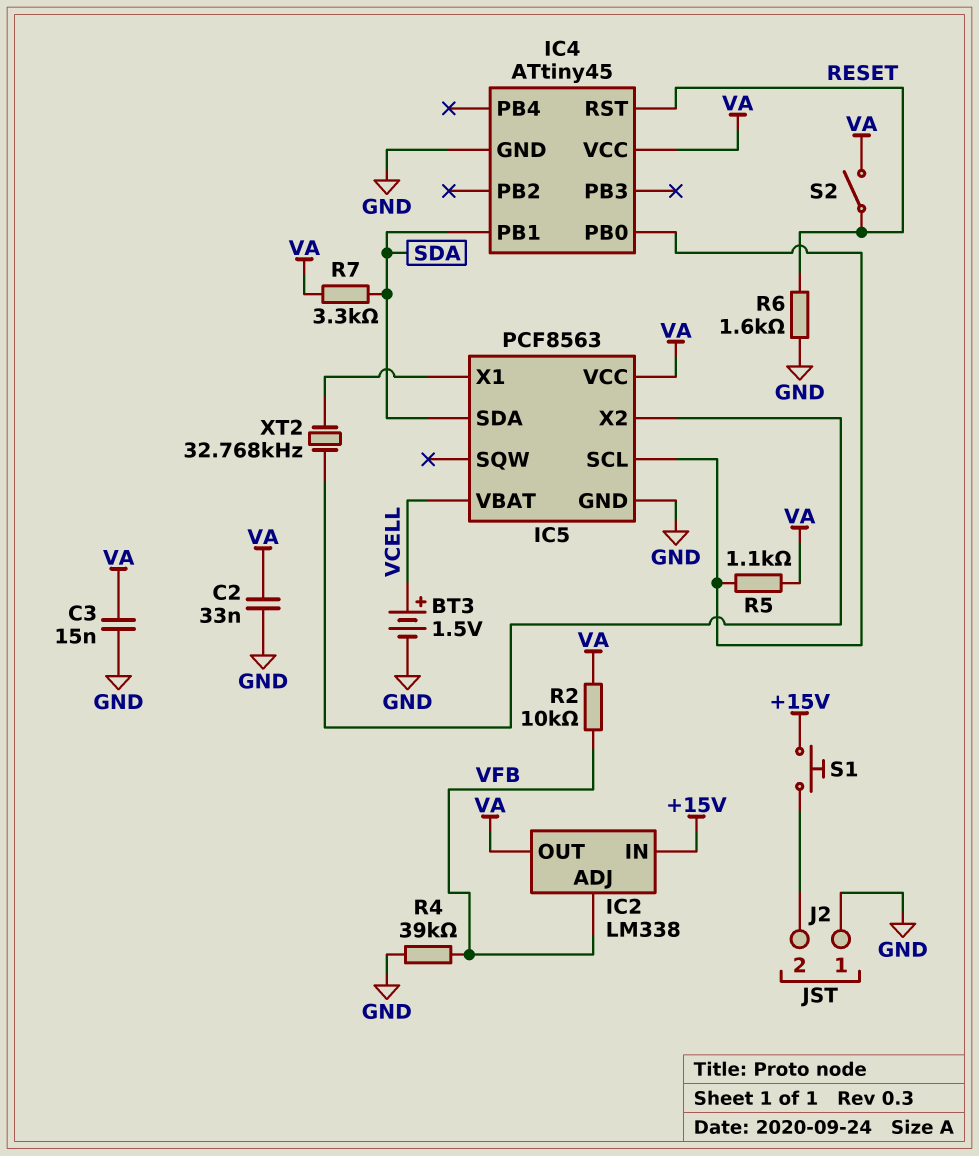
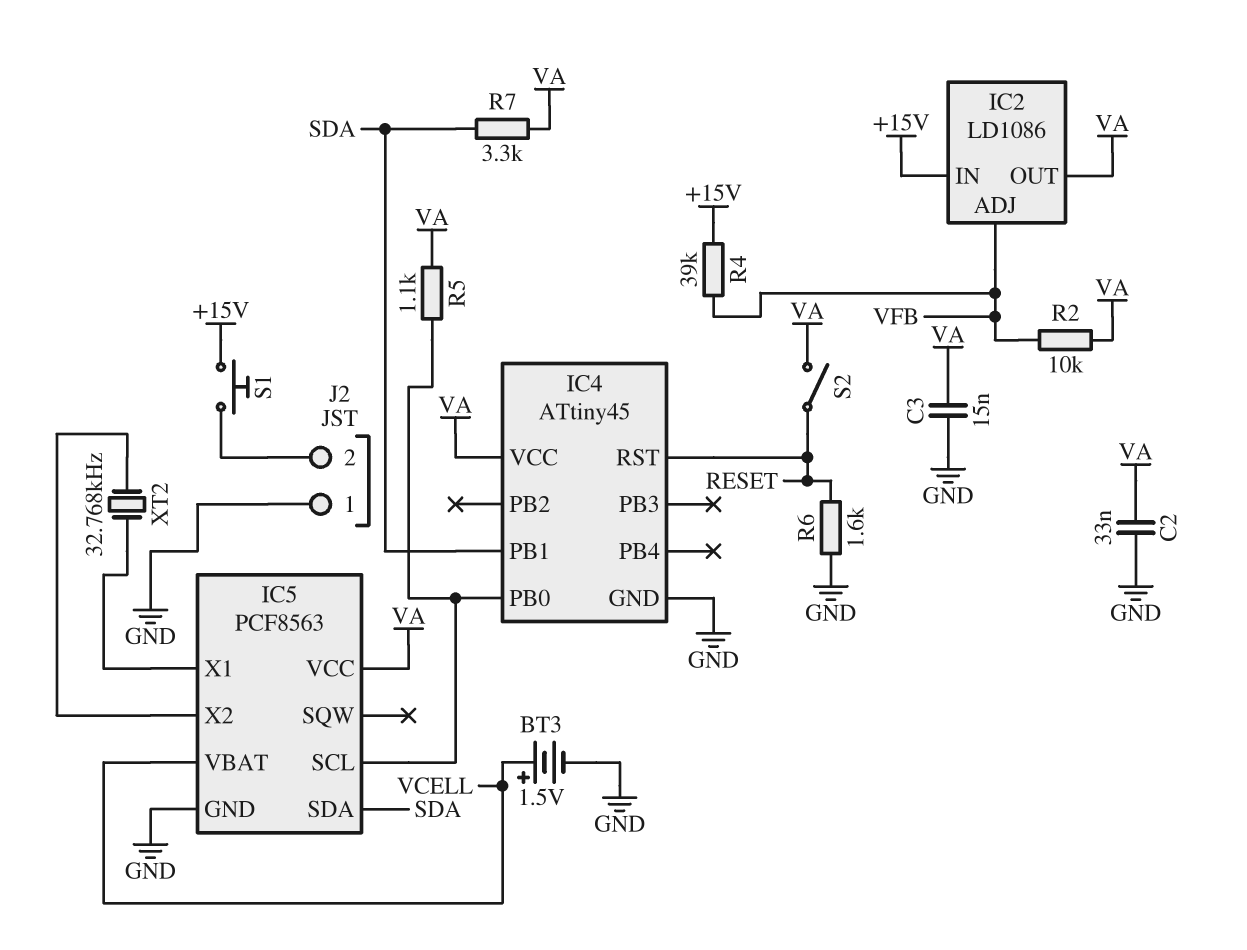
IC2: LM338 -> LD1086
R4: 39k (GND, VFB) -> 39k (+15V, VFB)

